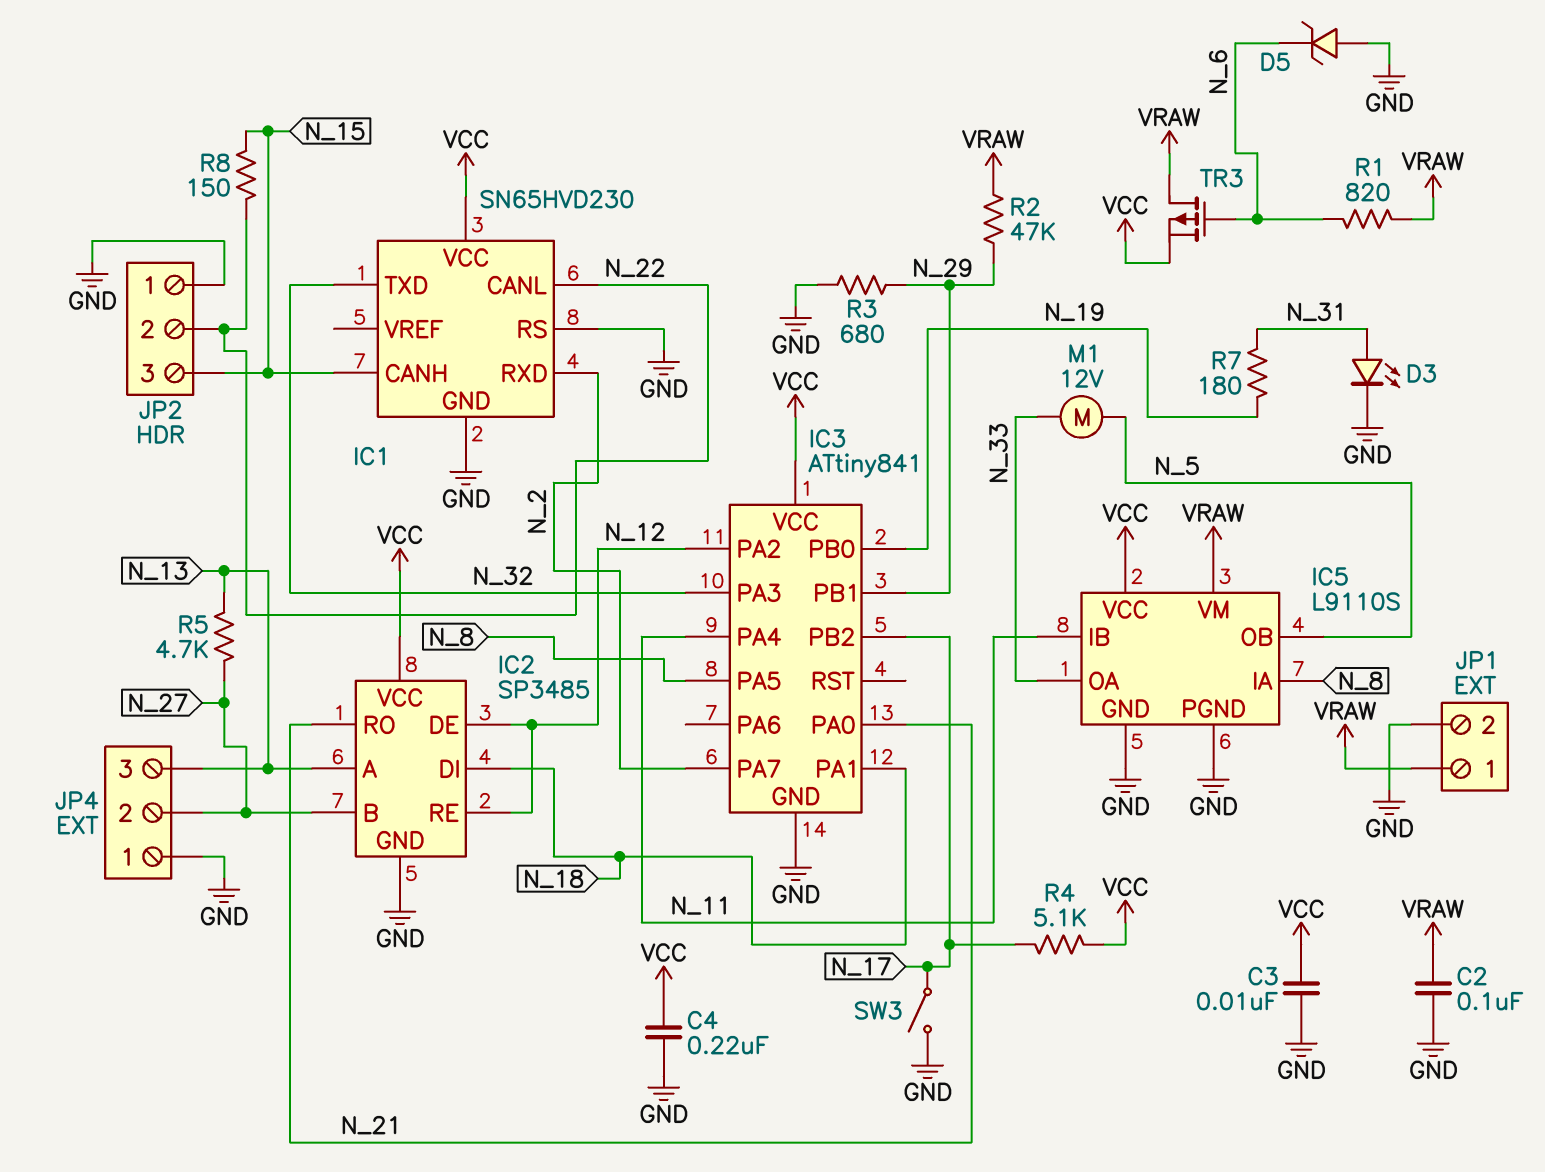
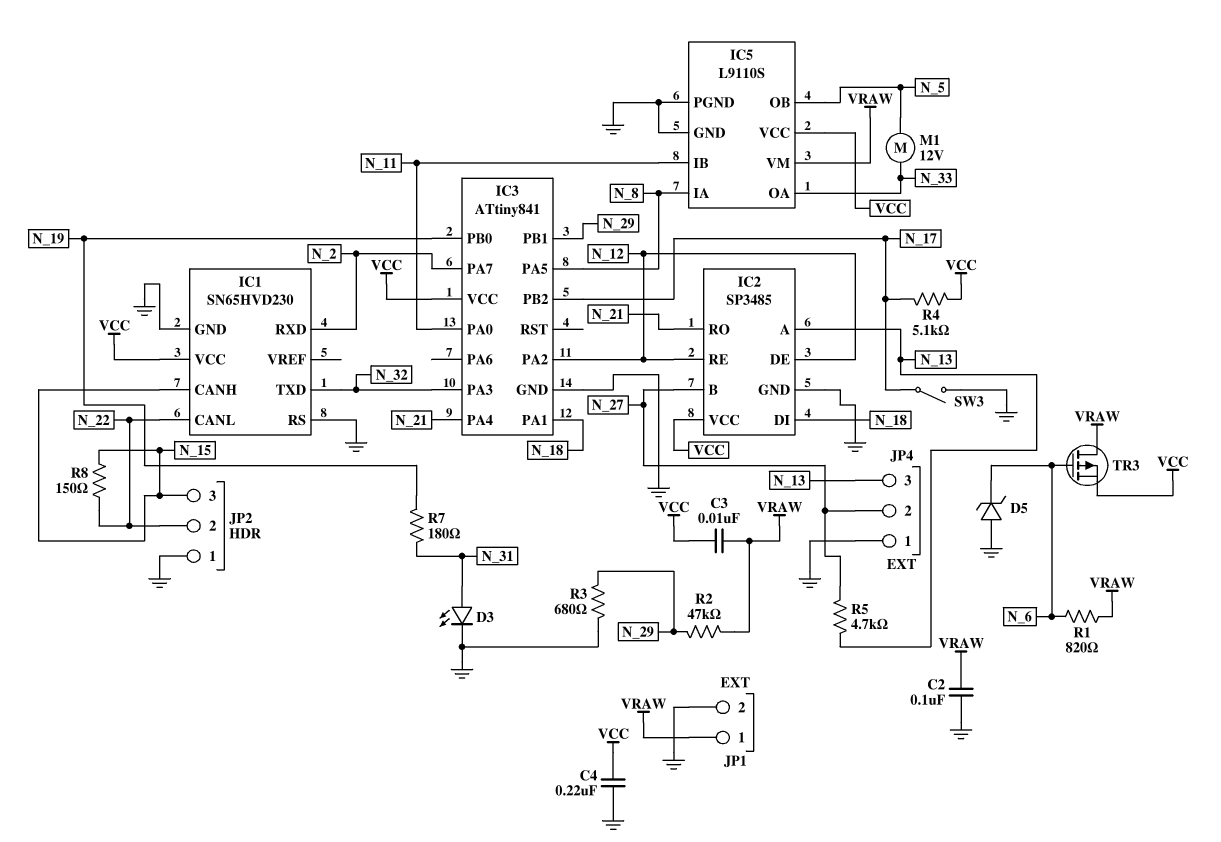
C3: 10nF (GND, VCC) -> 10nF (VCC, VRAW)
IC3 pin PA0: N_21 -> N_11
IC3 pin PA4: N_11 -> N_21

